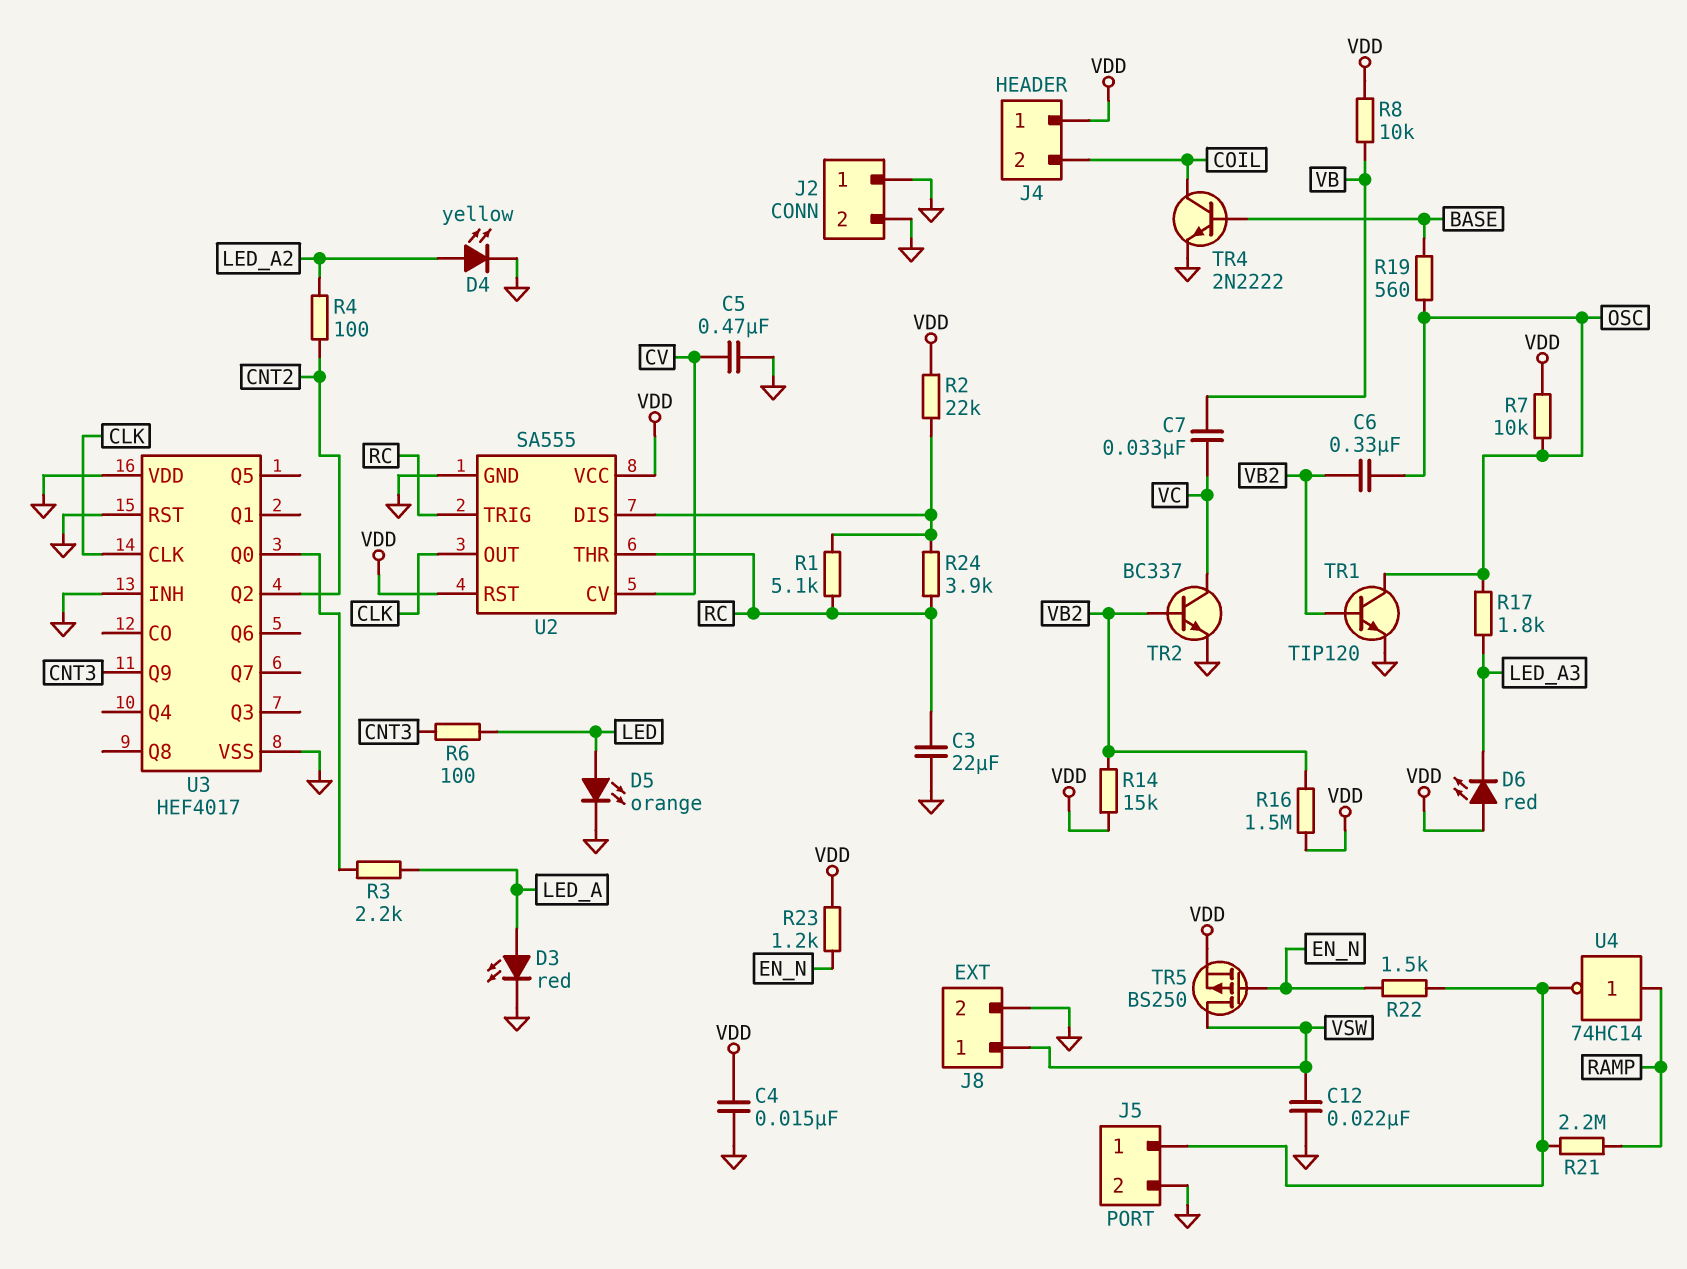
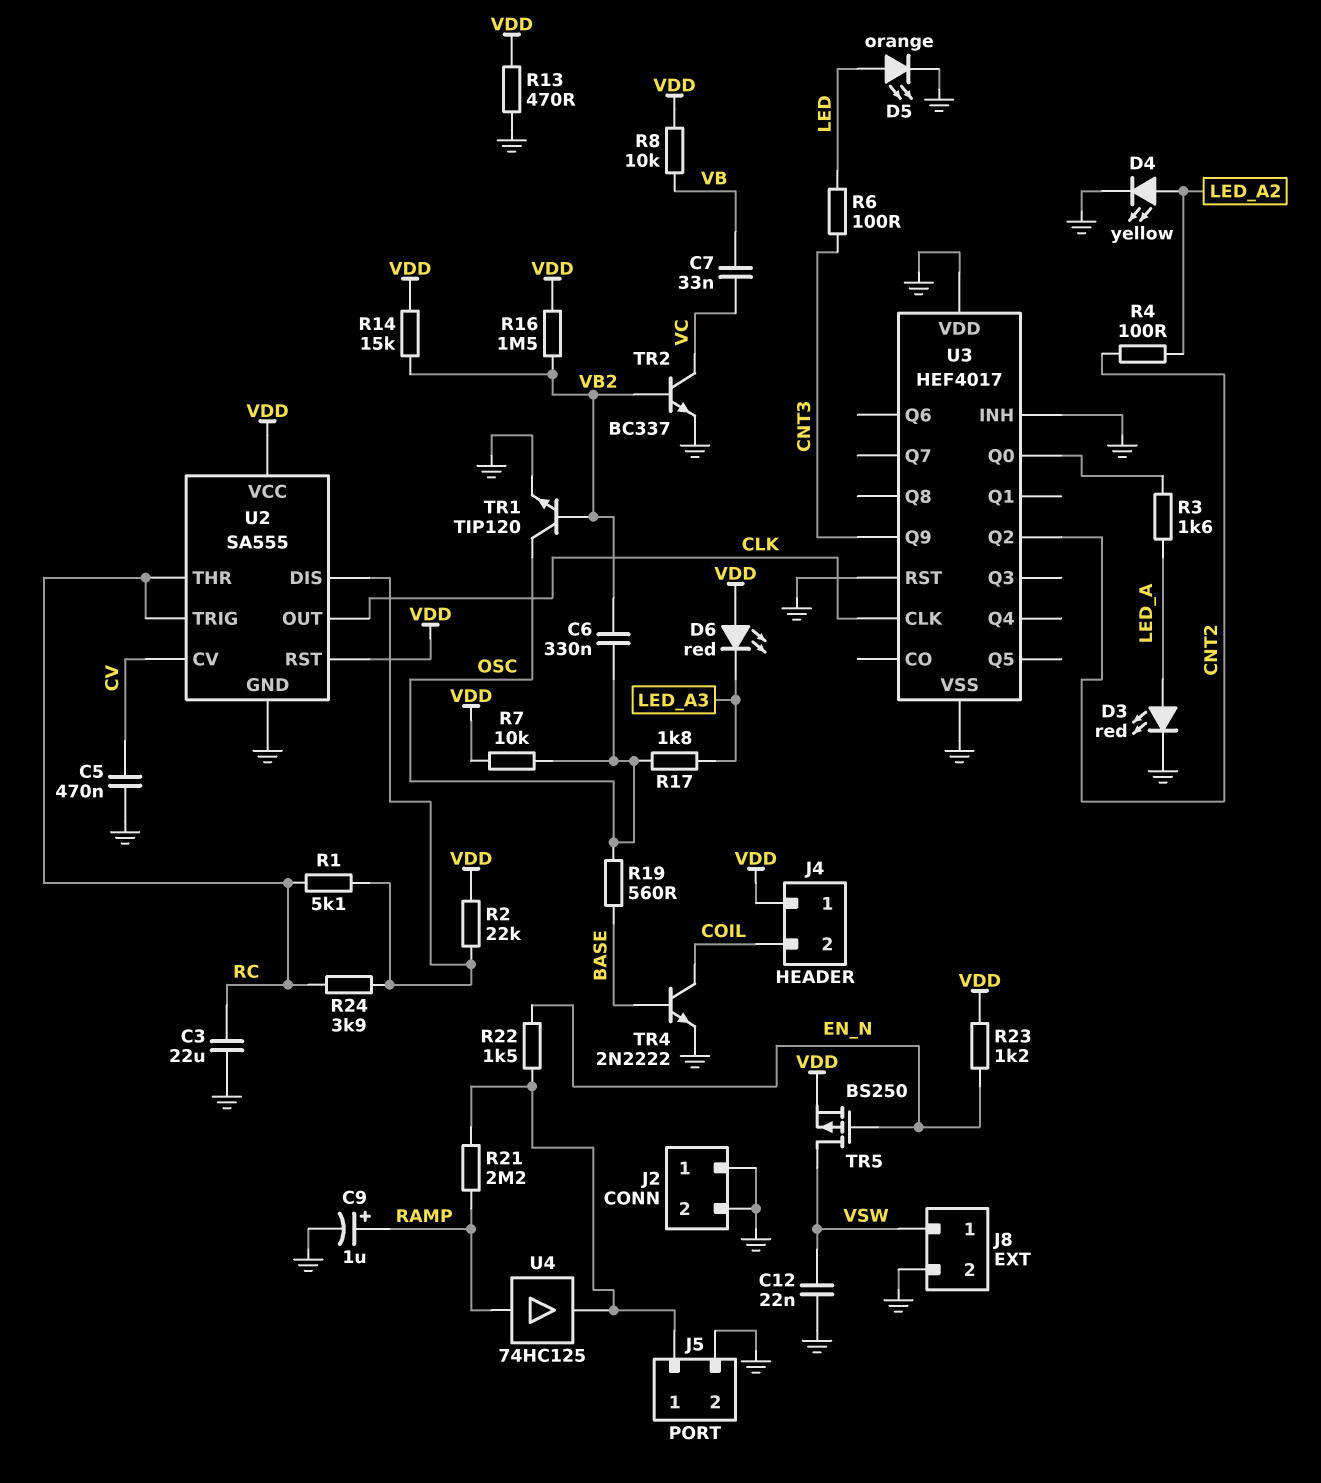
C4: 15nF (GND, VDD) -> none
C9: none -> 1uF (plus RAMP, minus GND)
R3: 2.2k (LED_A, U3/Q0) -> 1.6k (LED_A, U3/Q0)
R13: none -> 470 (GND, VDD)
U4: NOT 74HC14 (in RAMP, out J5/1) -> buffer 74HC125 (in RAMP, out J5/1)

